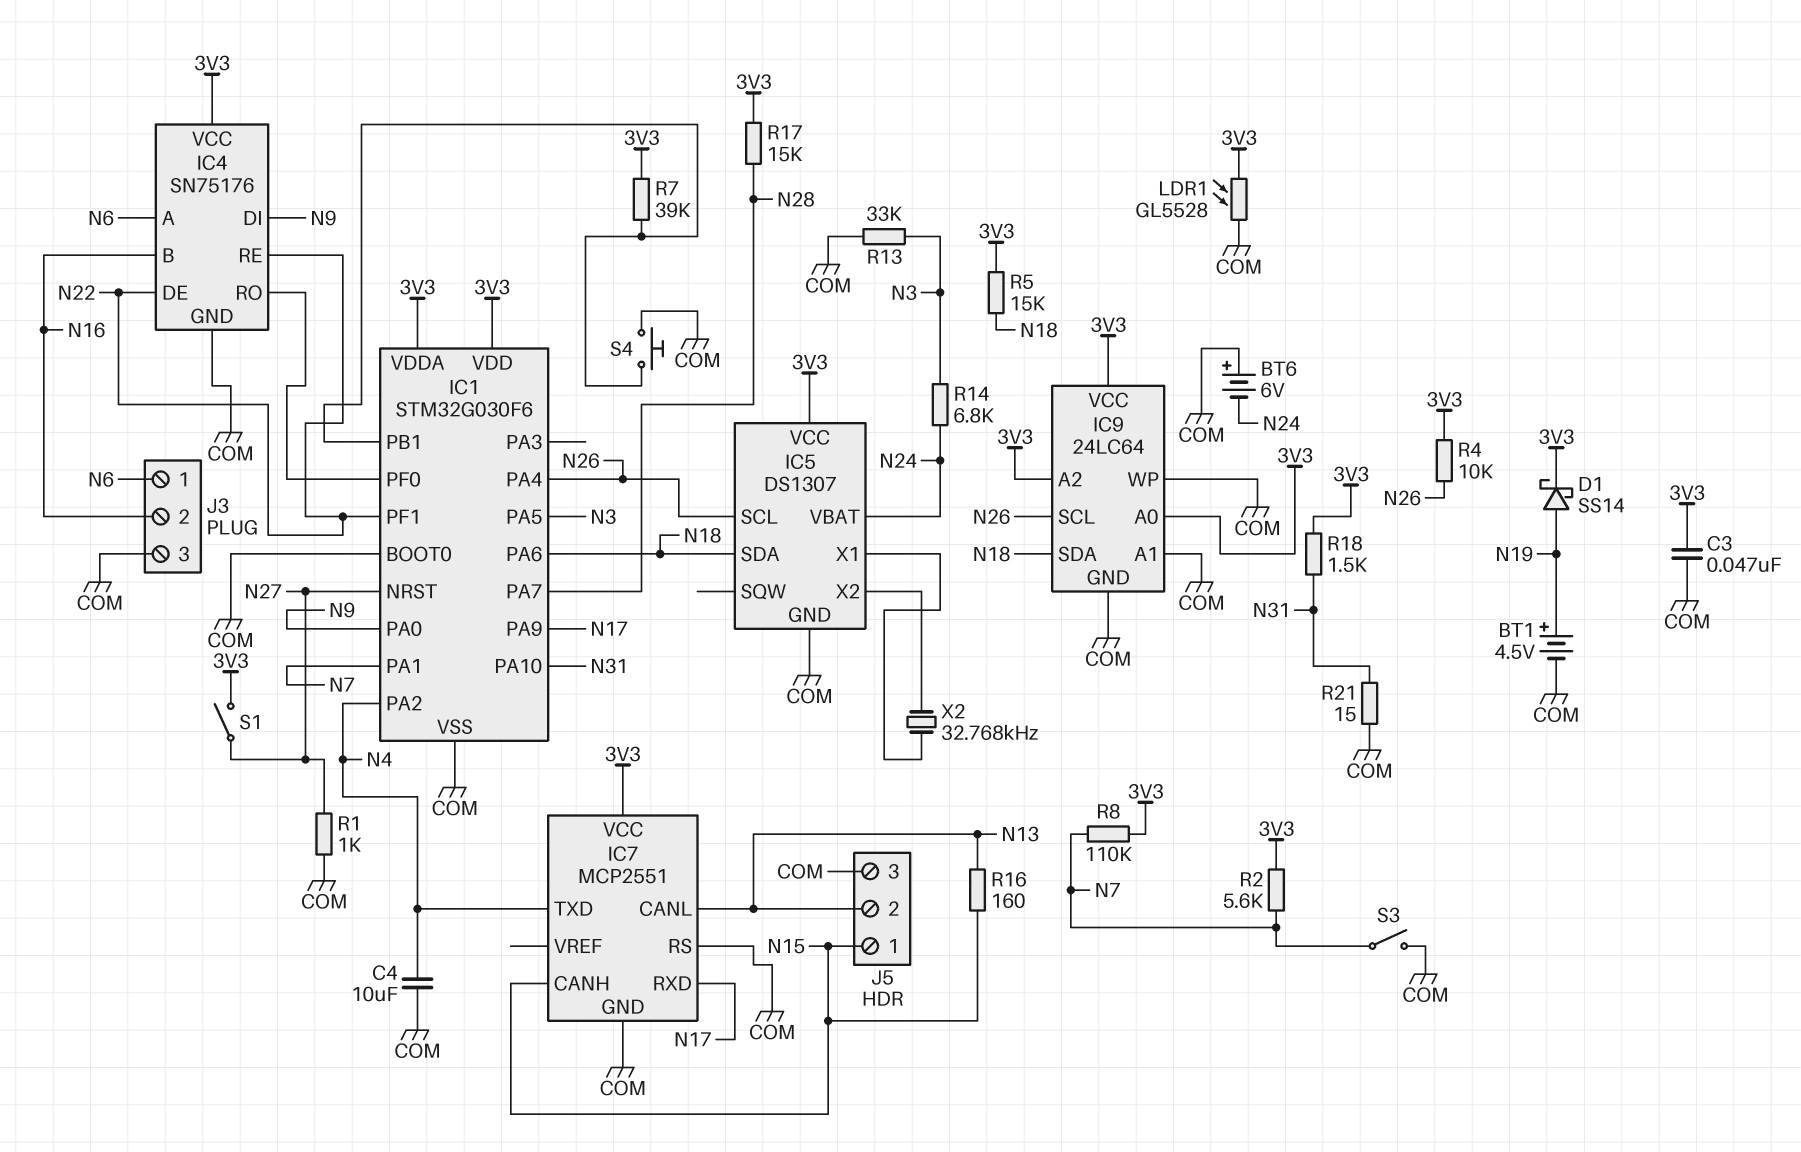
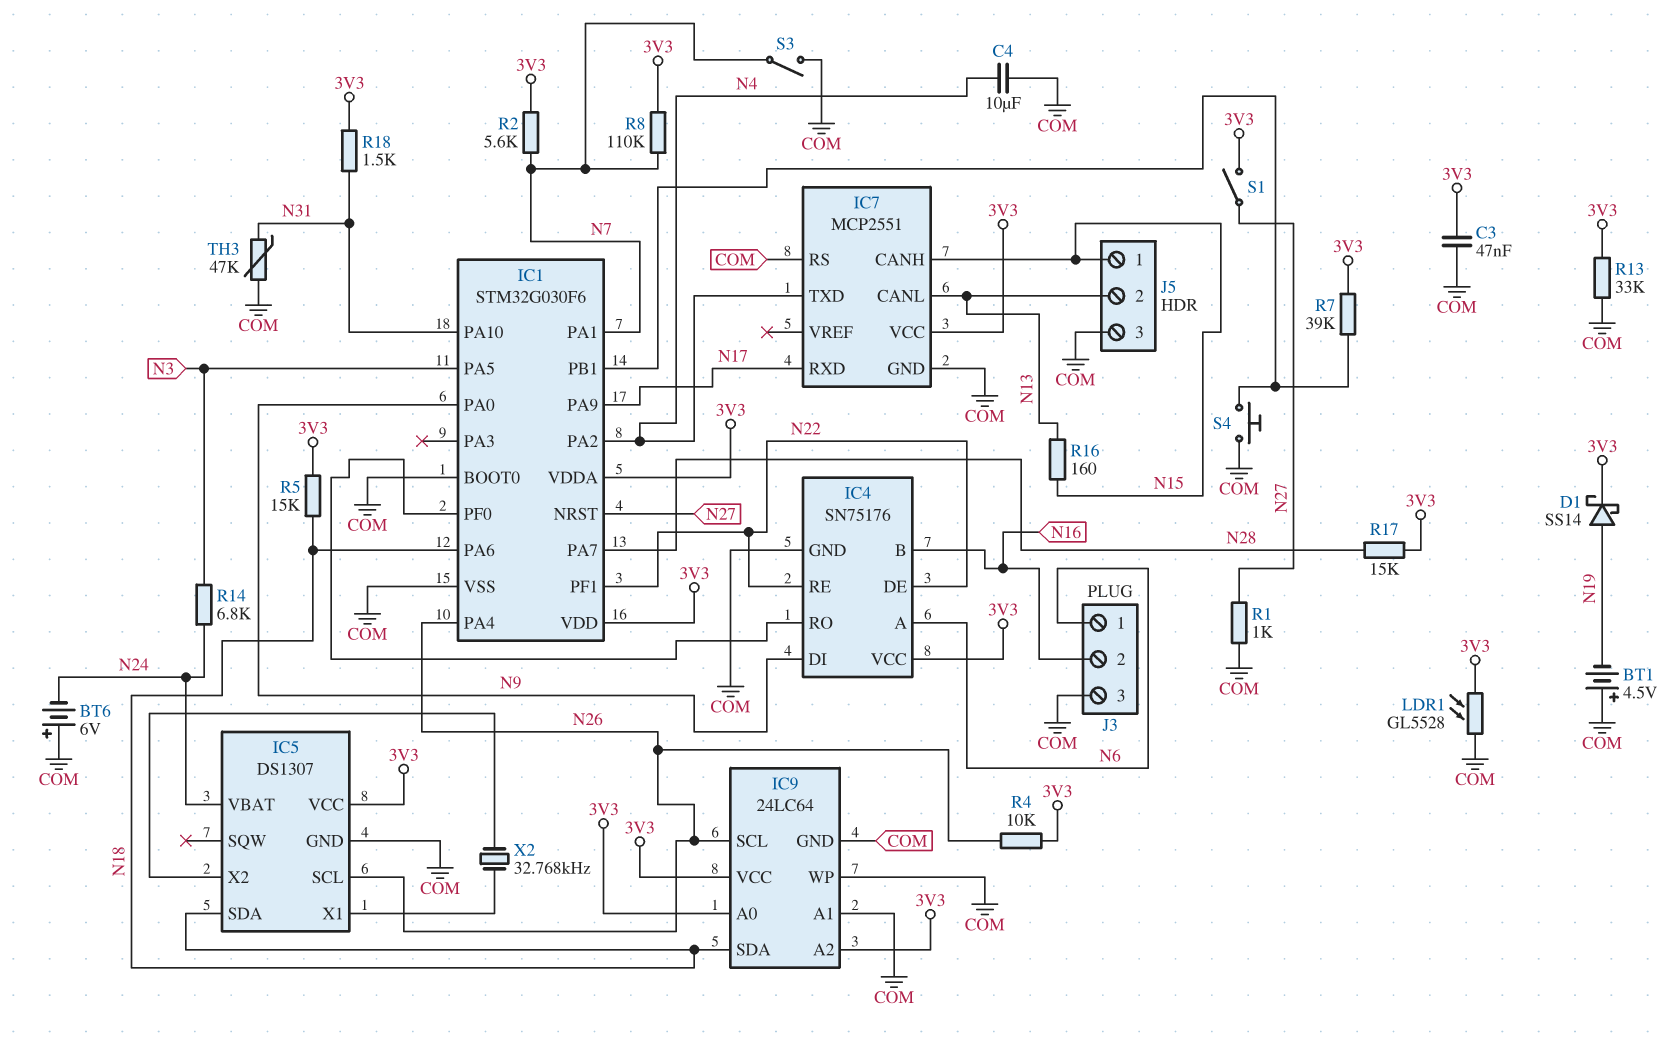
BT1: 4.5V (plus N19, minus COM) -> 4.5V (plus COM, minus N19)
R13: 33k (COM, N3) -> 33k (3V3, COM)
R21: 15 (COM, N31) -> none
TH3: none -> 47k (COM, N31)

